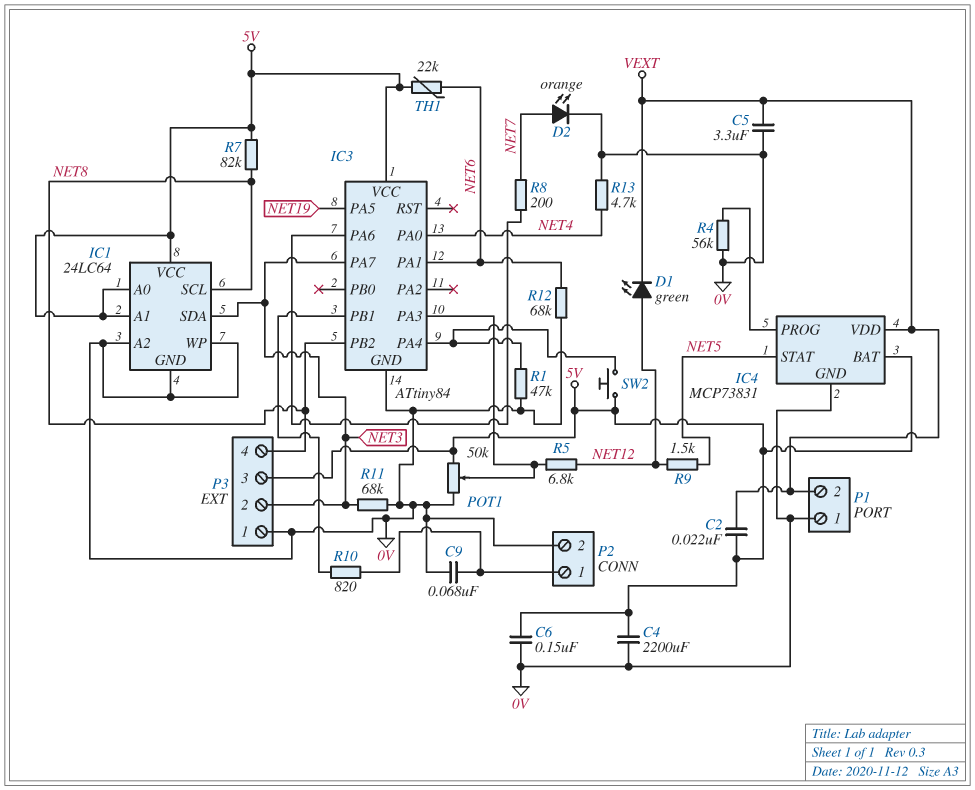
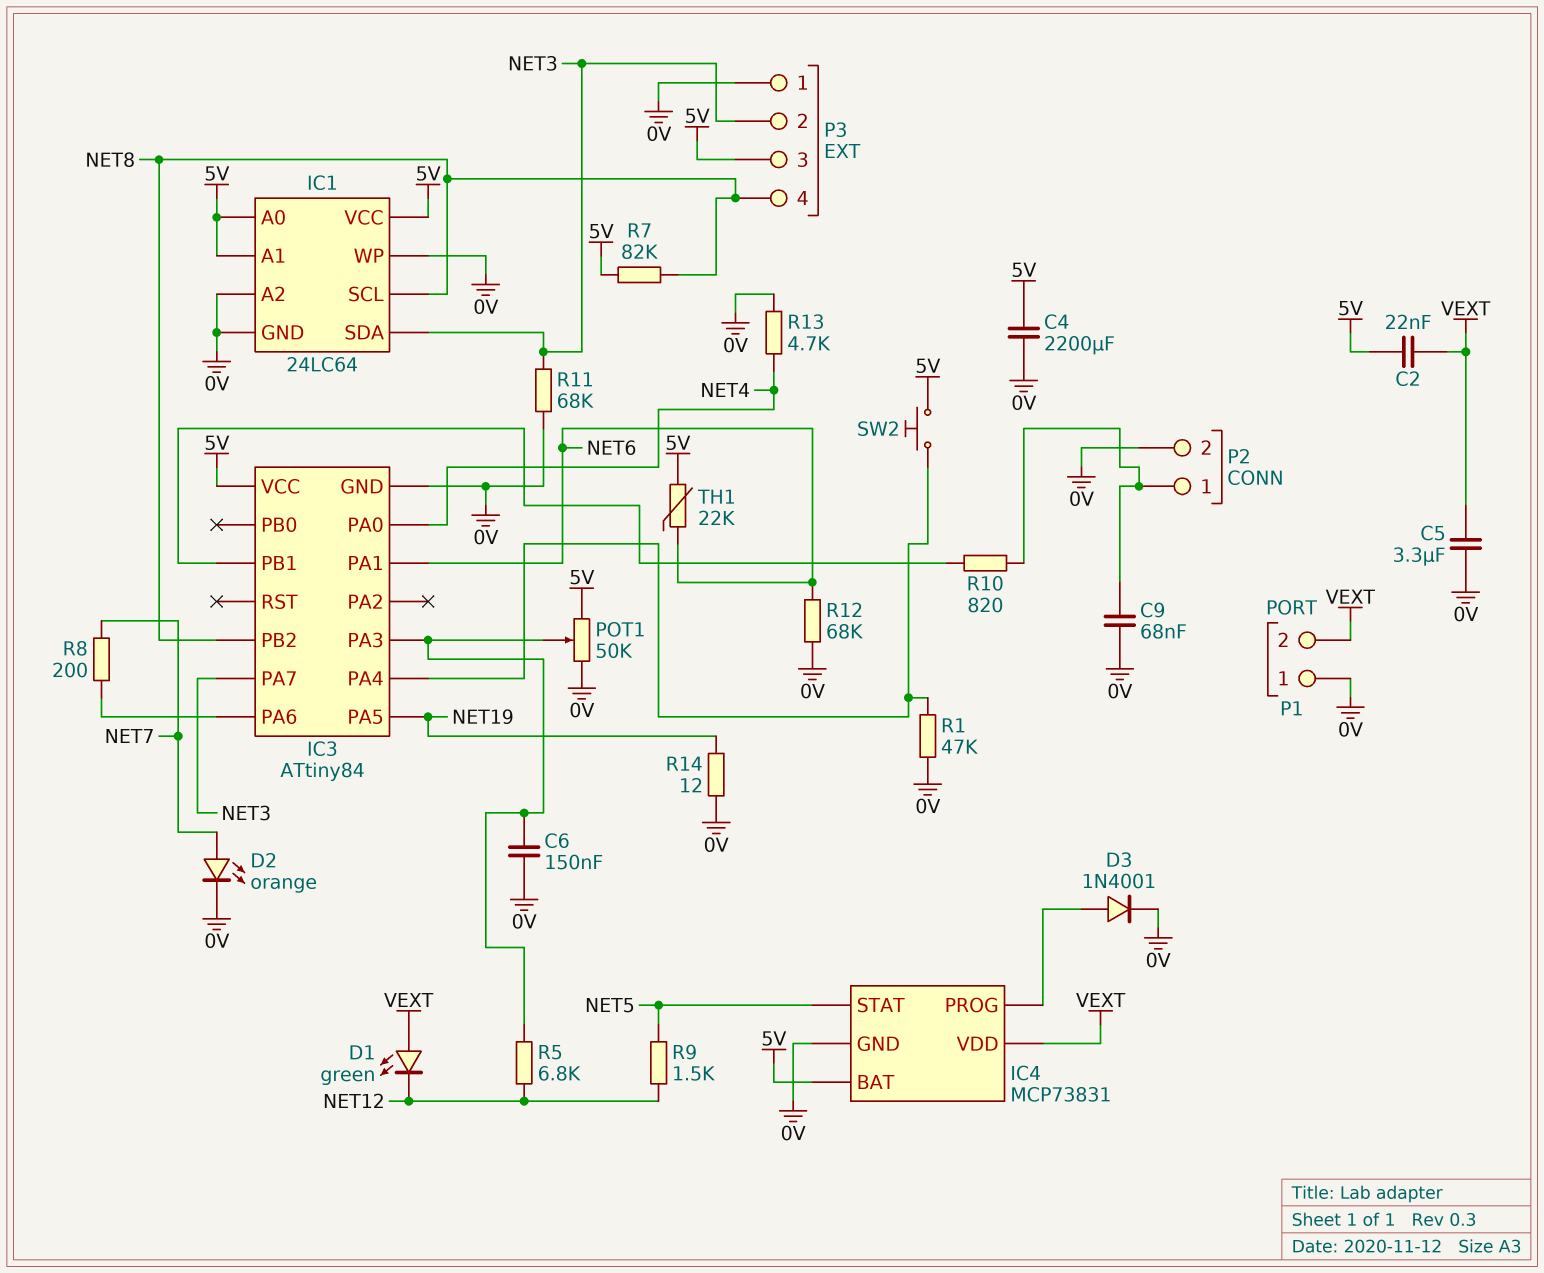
C6: 150nF (0V, 5V) -> 150nF (0V, IC3/PA3)
D1: LED green (A NET12, K VEXT) -> LED green (A VEXT, K NET12)
D3: none -> diode 1N4001 (A IC4/PROG, K 0V)
R4: 56k (0V, IC4/PROG) -> none
R14: none -> 12 (0V, NET19)

